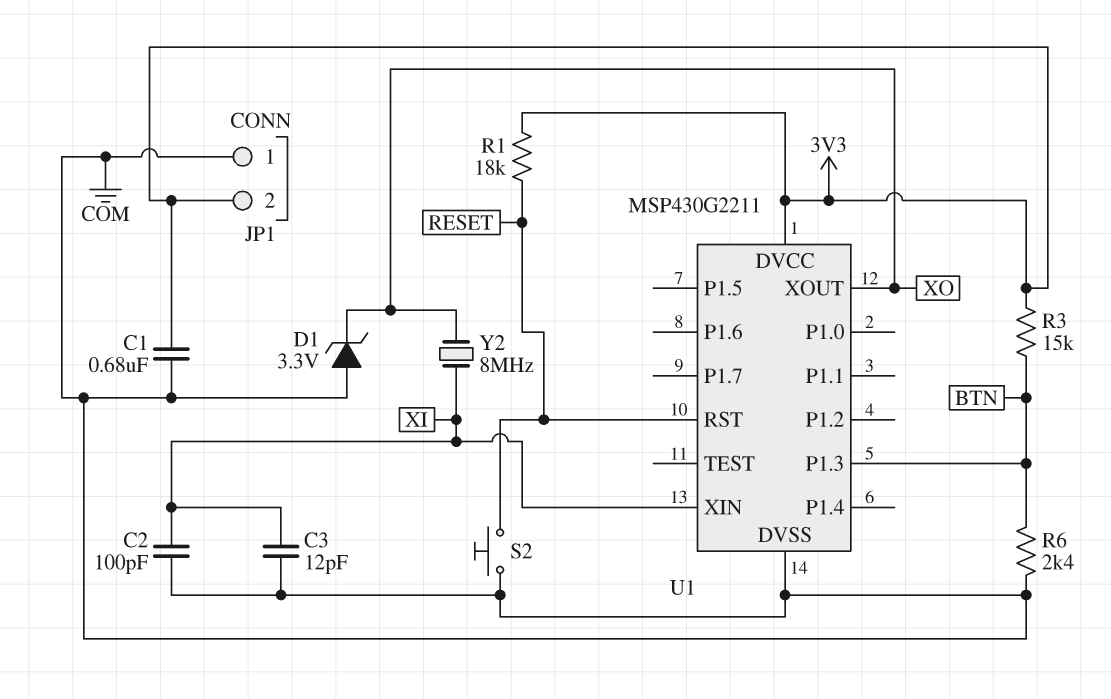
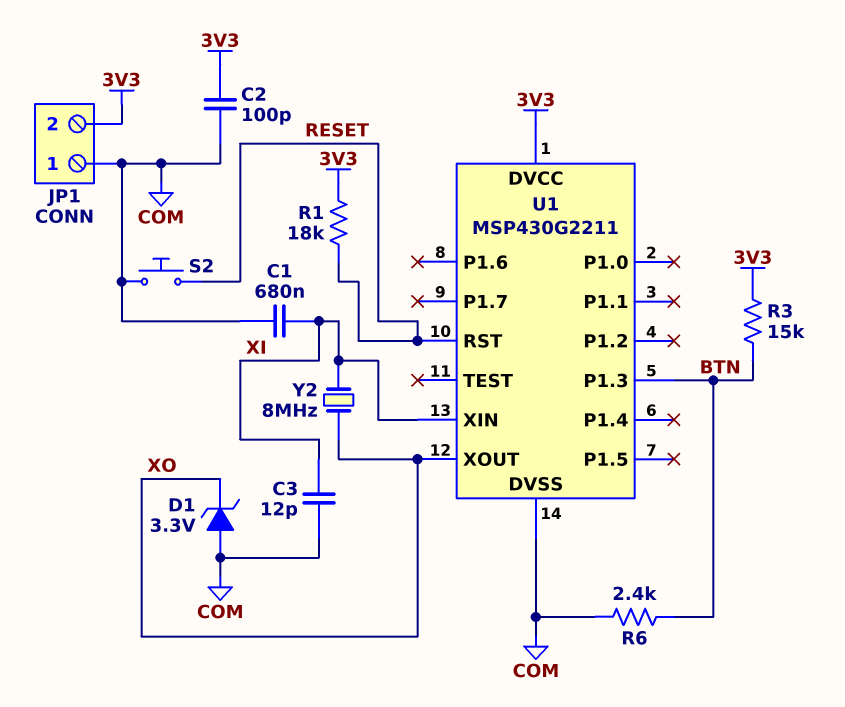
C1: 680nF (3V3, COM) -> 680nF (COM, XI)
C2: 100pF (COM, XI) -> 100pF (3V3, COM)

